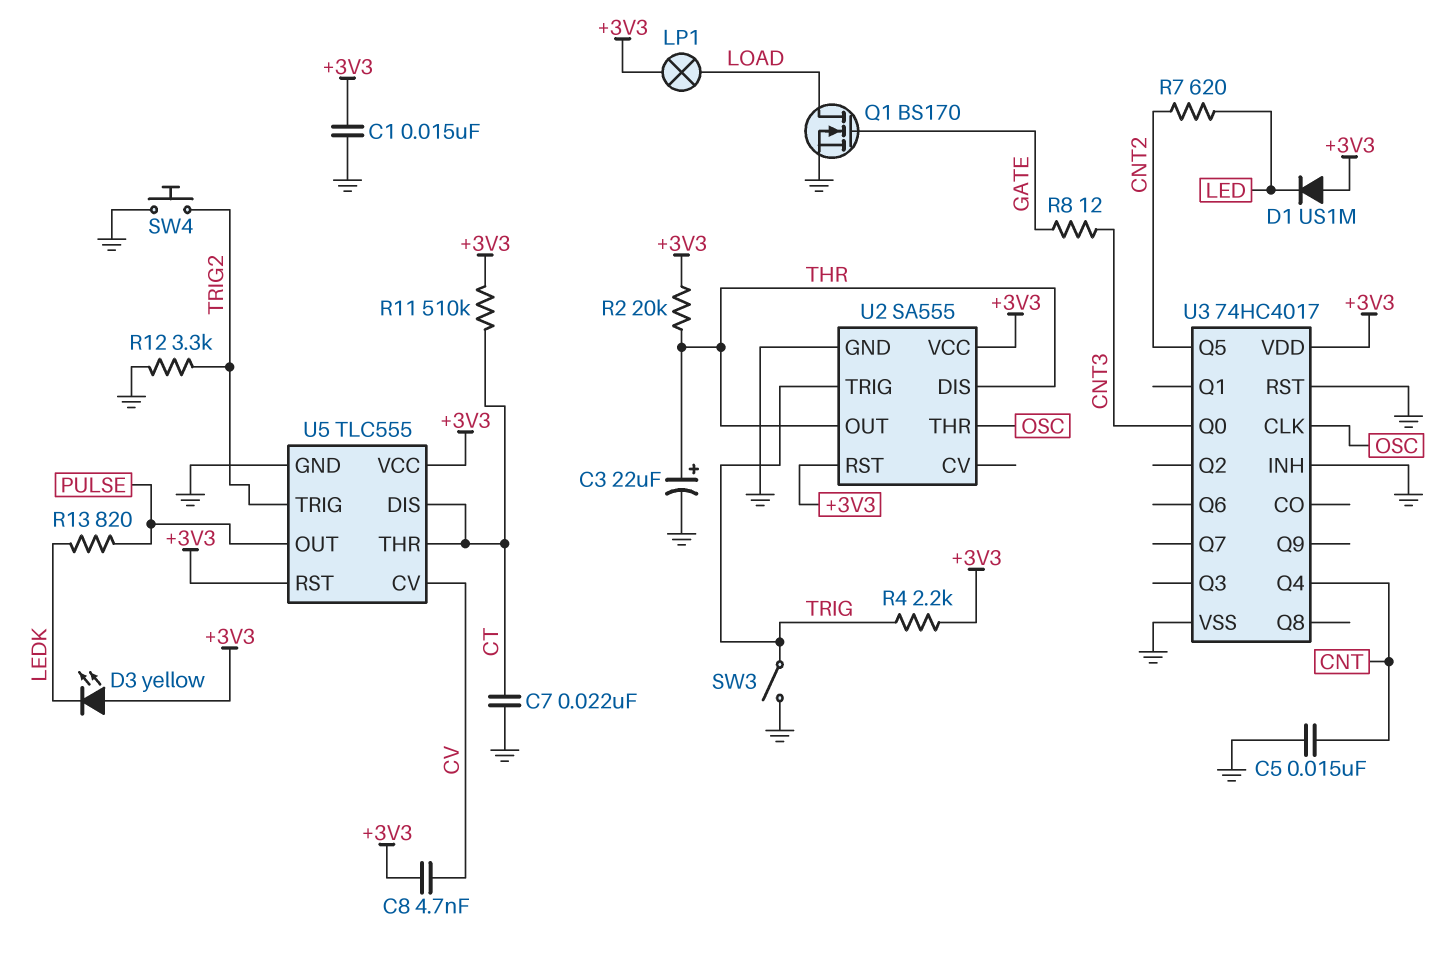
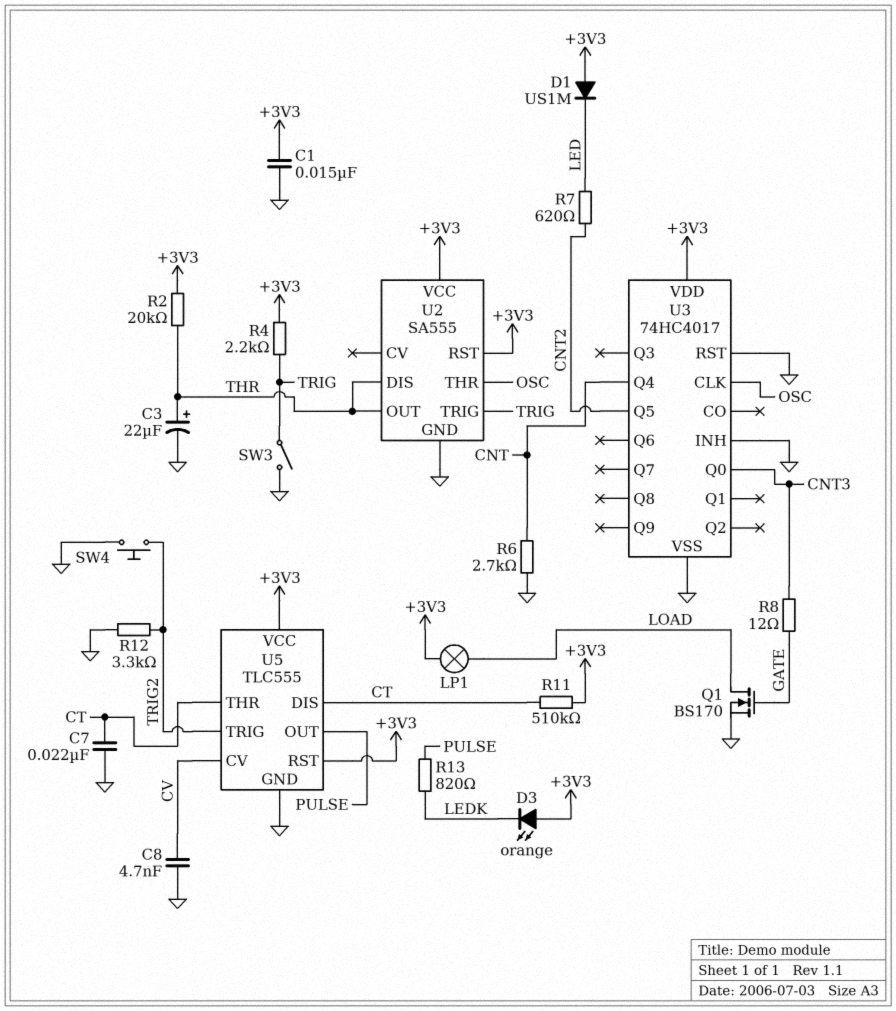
C5: 15nF (CNT, GND) -> none
C8: 4.7nF (+3V3, CV) -> 4.7nF (CV, GND)
D3: LED yellow (A +3V3, K LEDK) -> LED orange (A +3V3, K LEDK)
R6: none -> 2.7k (CNT, GND)

